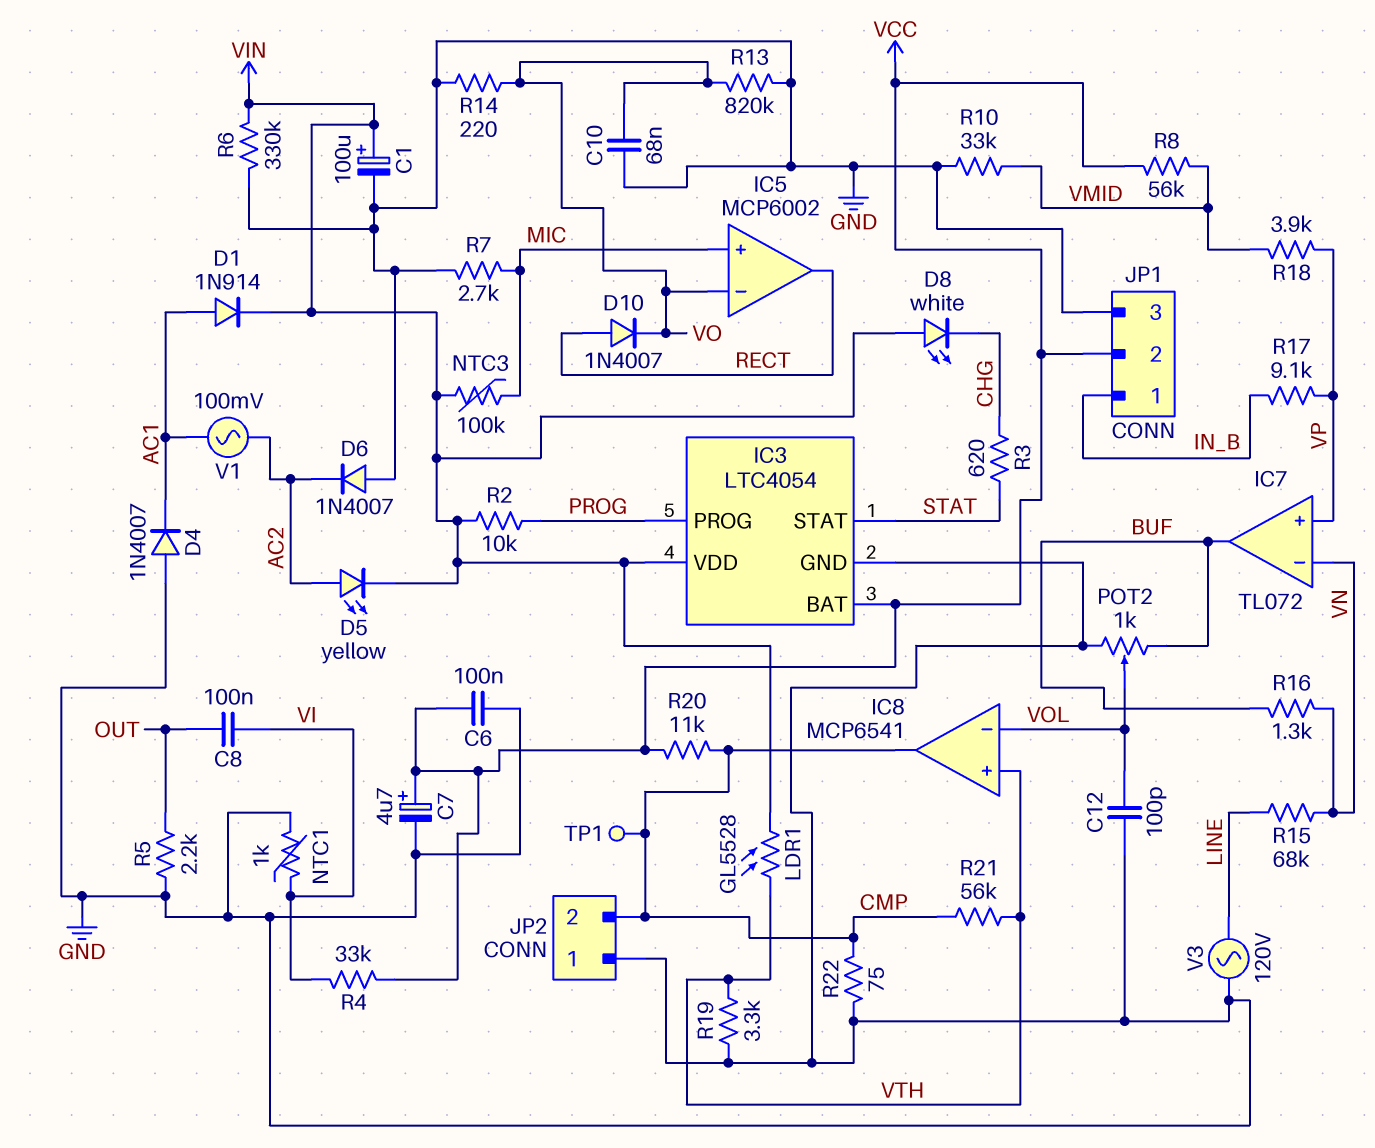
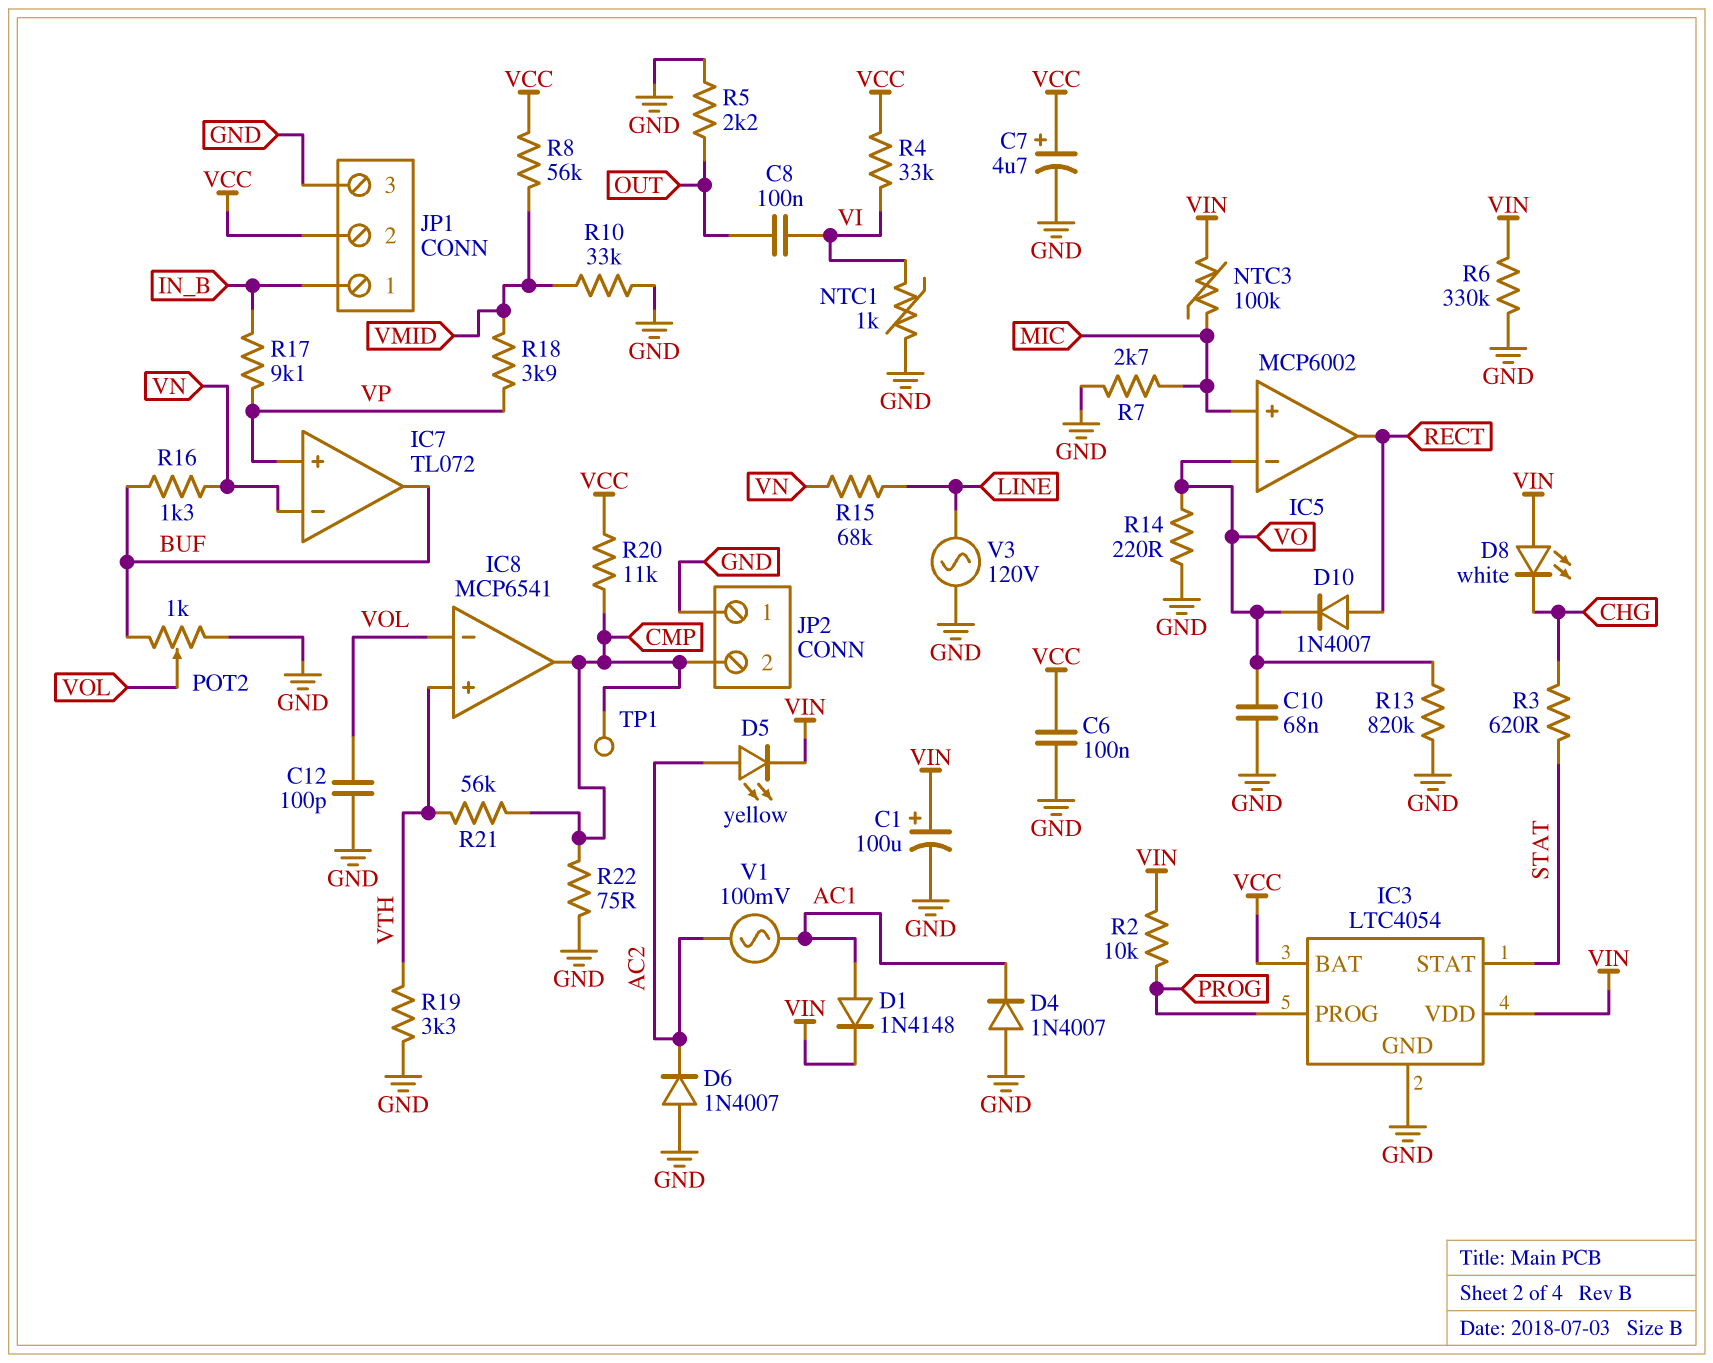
D1: diode 1N914 (A AC1, K VIN) -> diode 1N4148 (A AC1, K VIN)
LDR1: GL5528 (VIN, VTH) -> none

